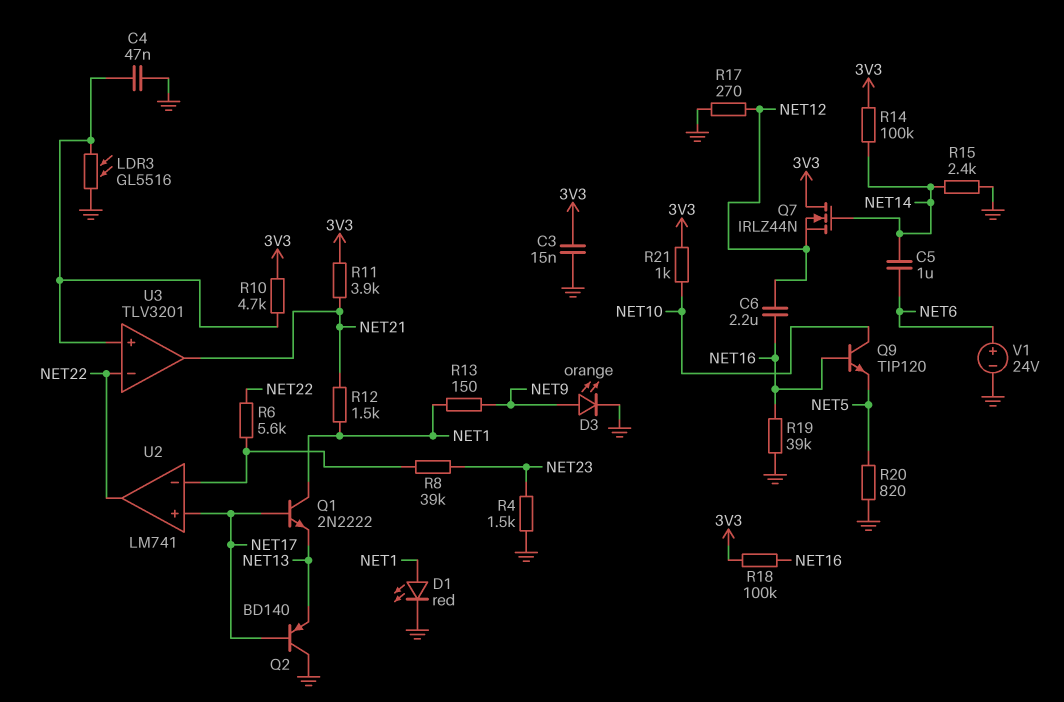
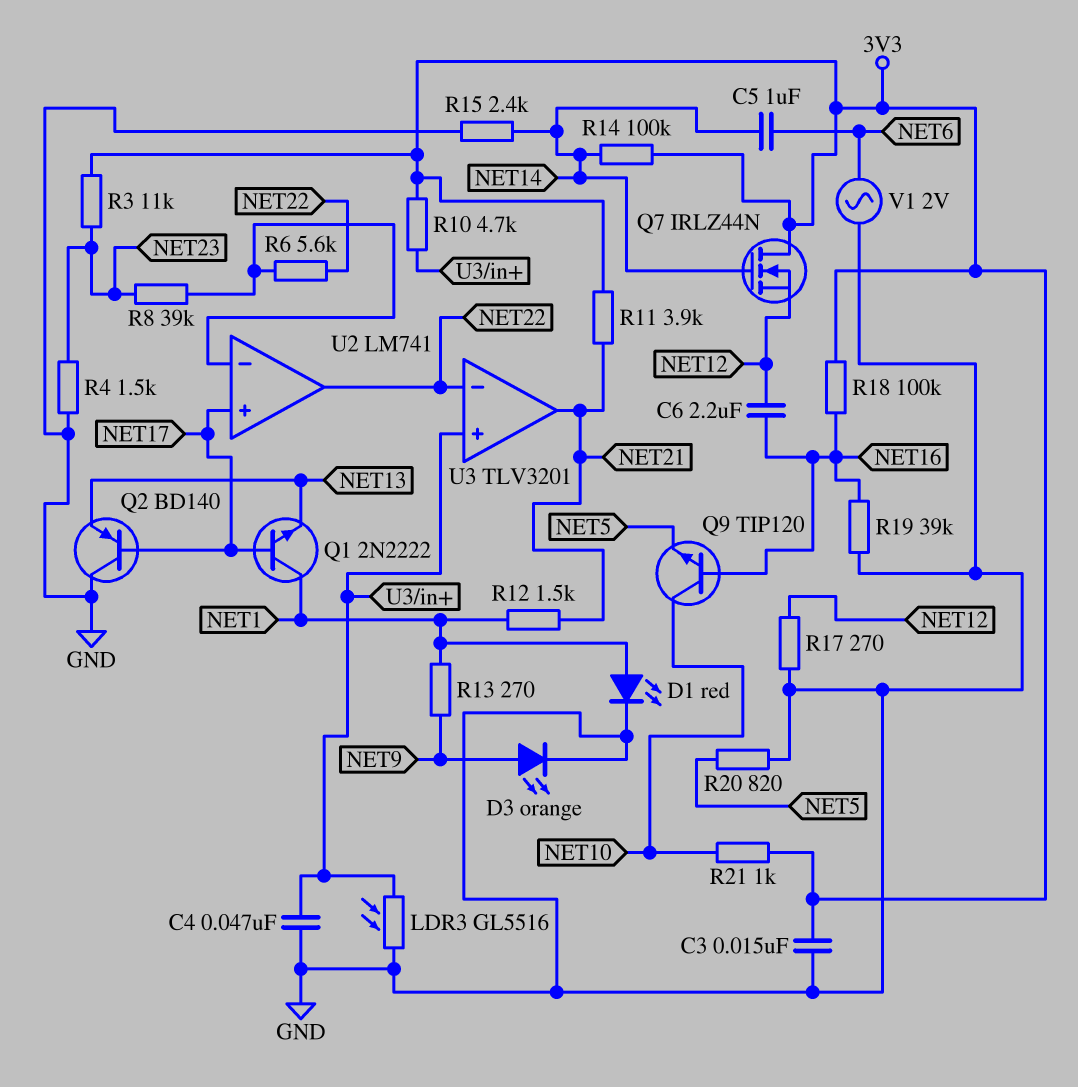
R3: none -> 11k (3V3, NET23)
R13: 150 (NET1, NET9) -> 270 (NET1, NET9)
V1: 24V (plus NET6, minus GND) -> AC 2V (GND, NET6)

